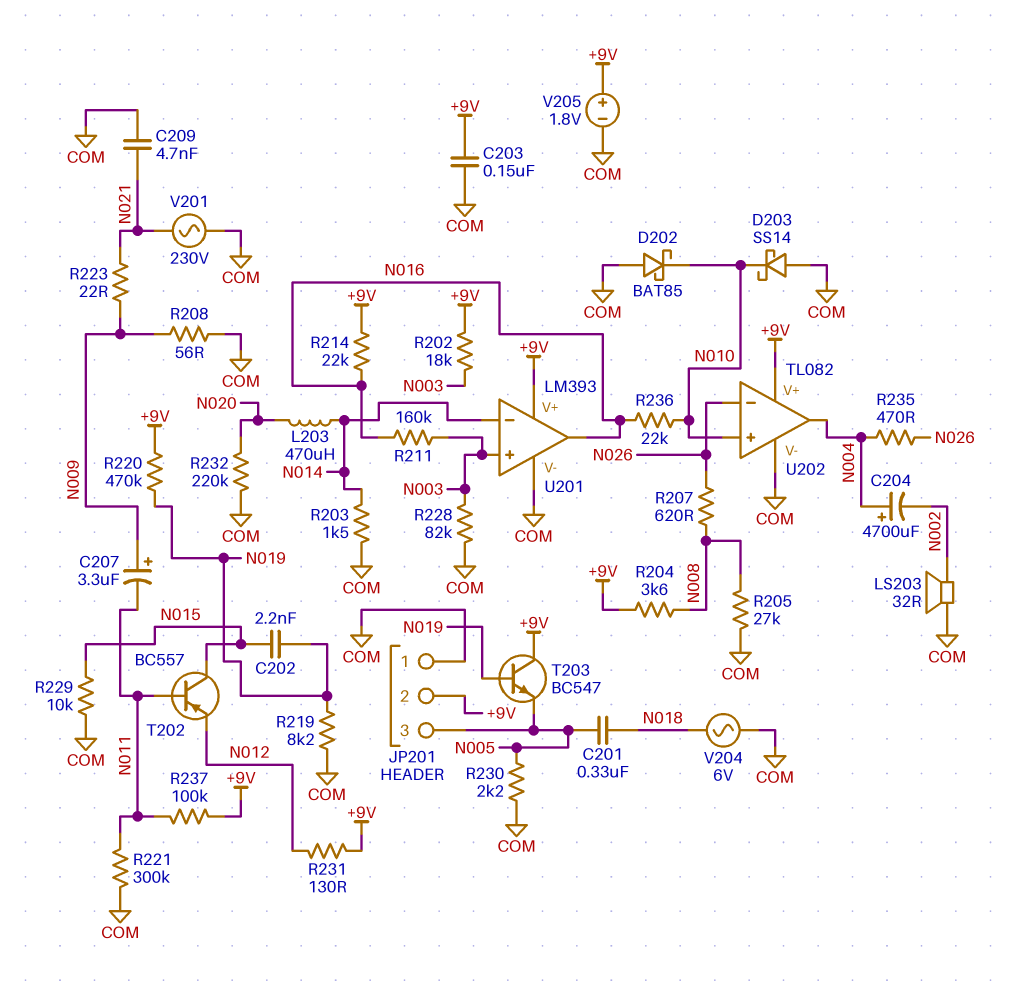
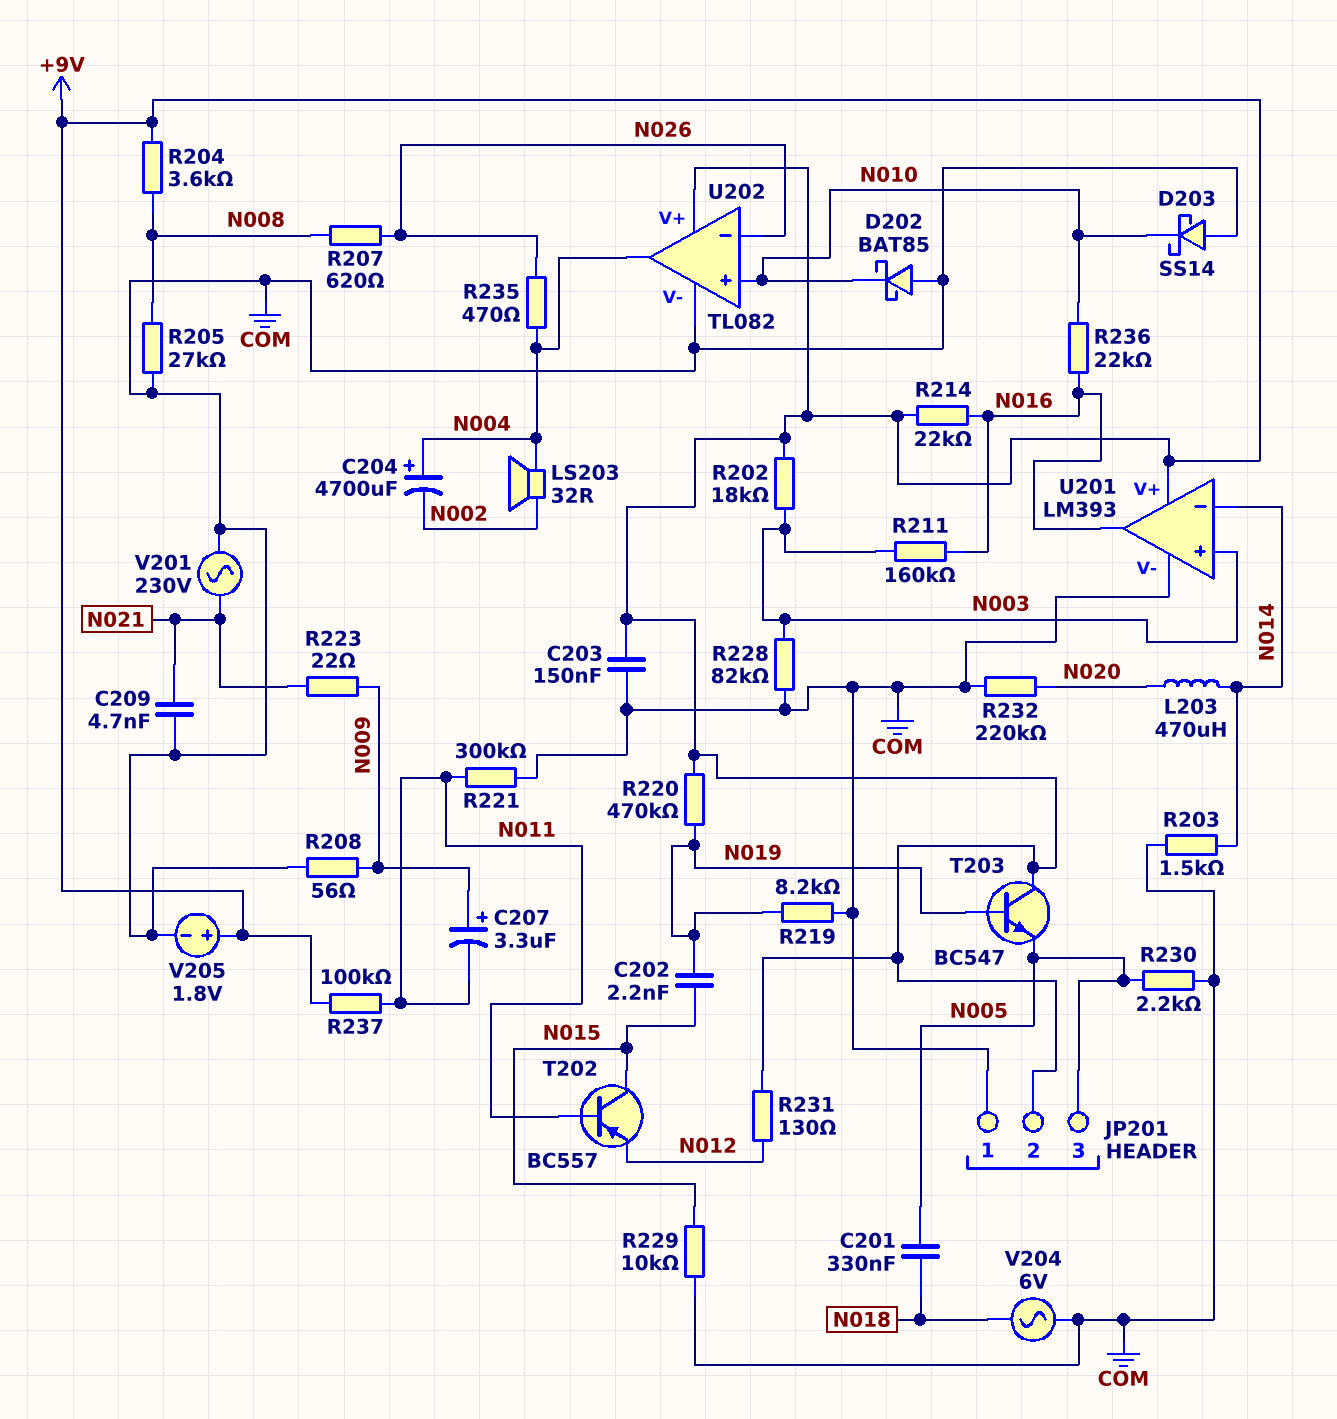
LS203: speaker 32R (COM, N002) -> speaker 32R (N002, N004)

